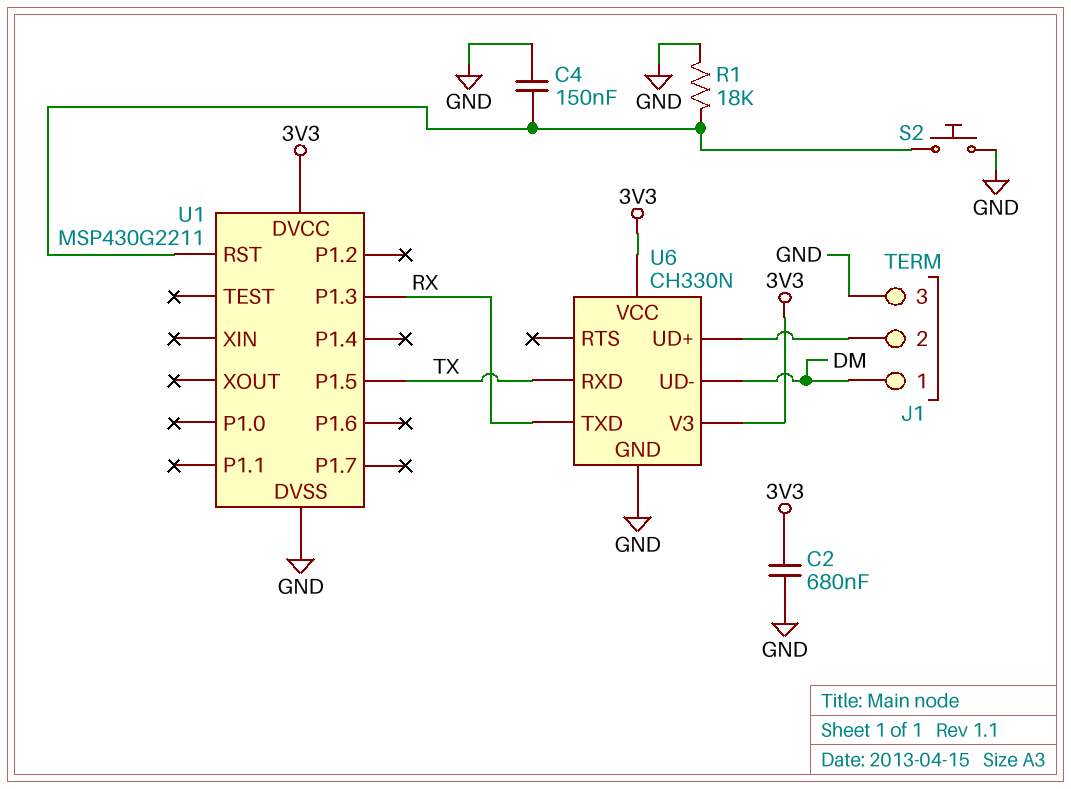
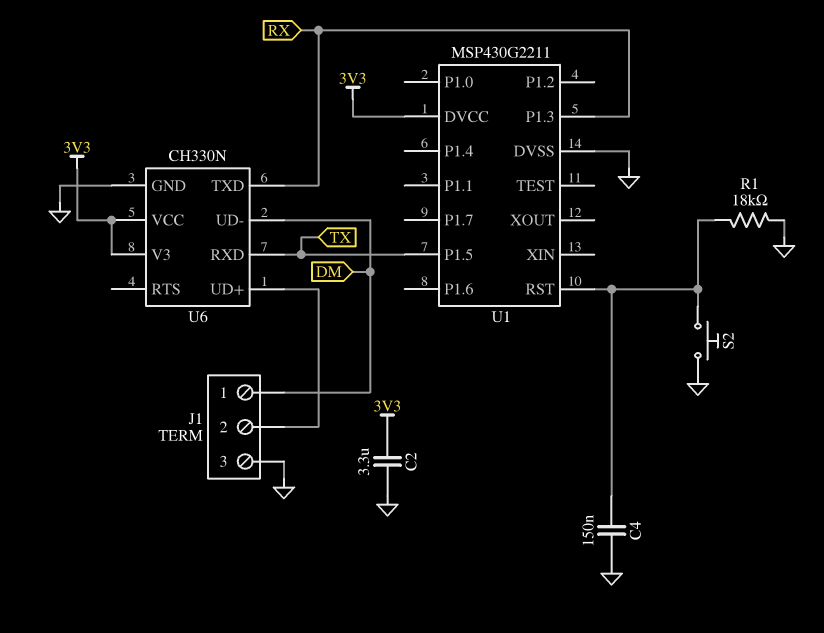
C2: 680nF (3V3, GND) -> 3.3uF (3V3, GND)

